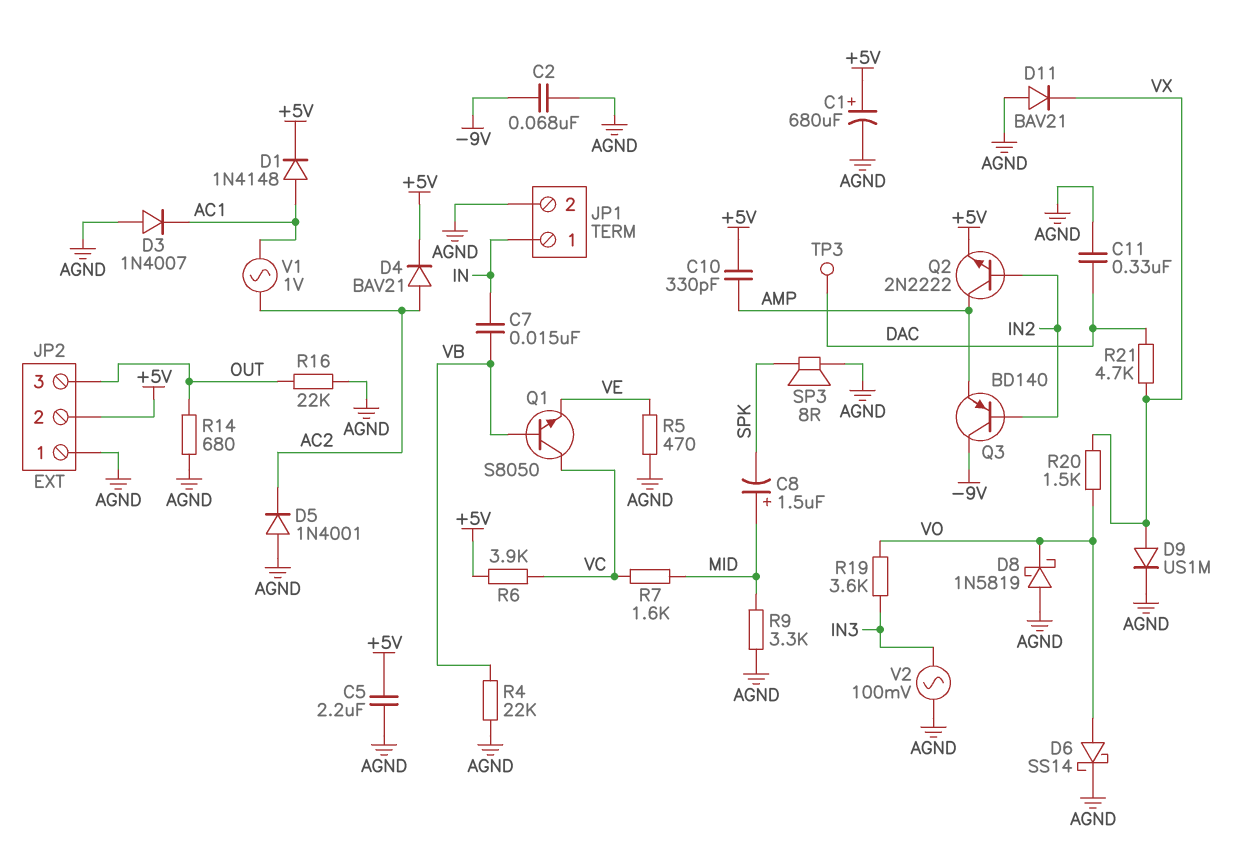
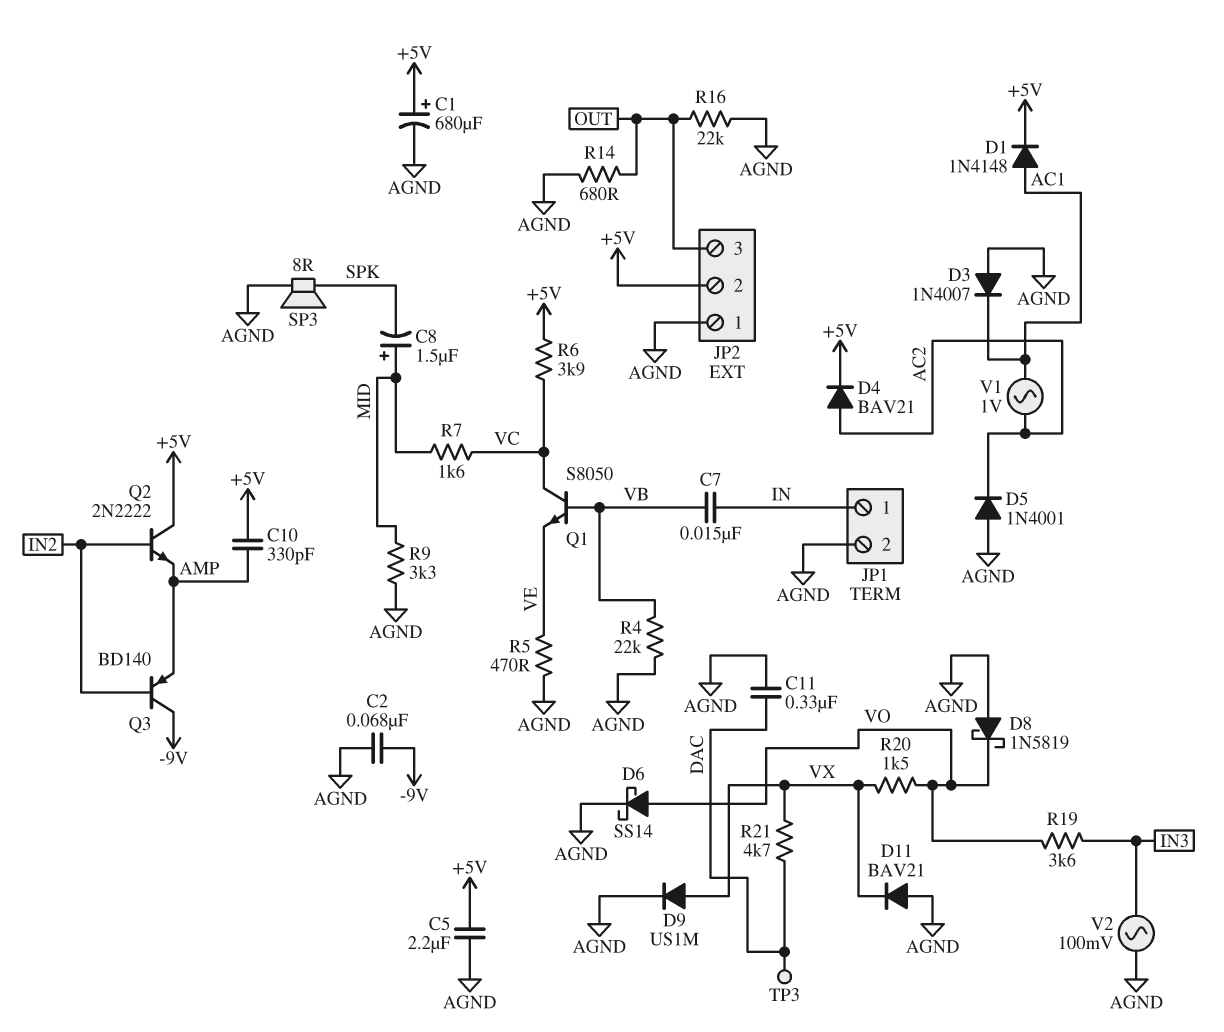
Q2: NPN 2N2222 (B IN2, C AMP, E +5V) -> NPN 2N2222 (B IN2, C +5V, E AMP)

